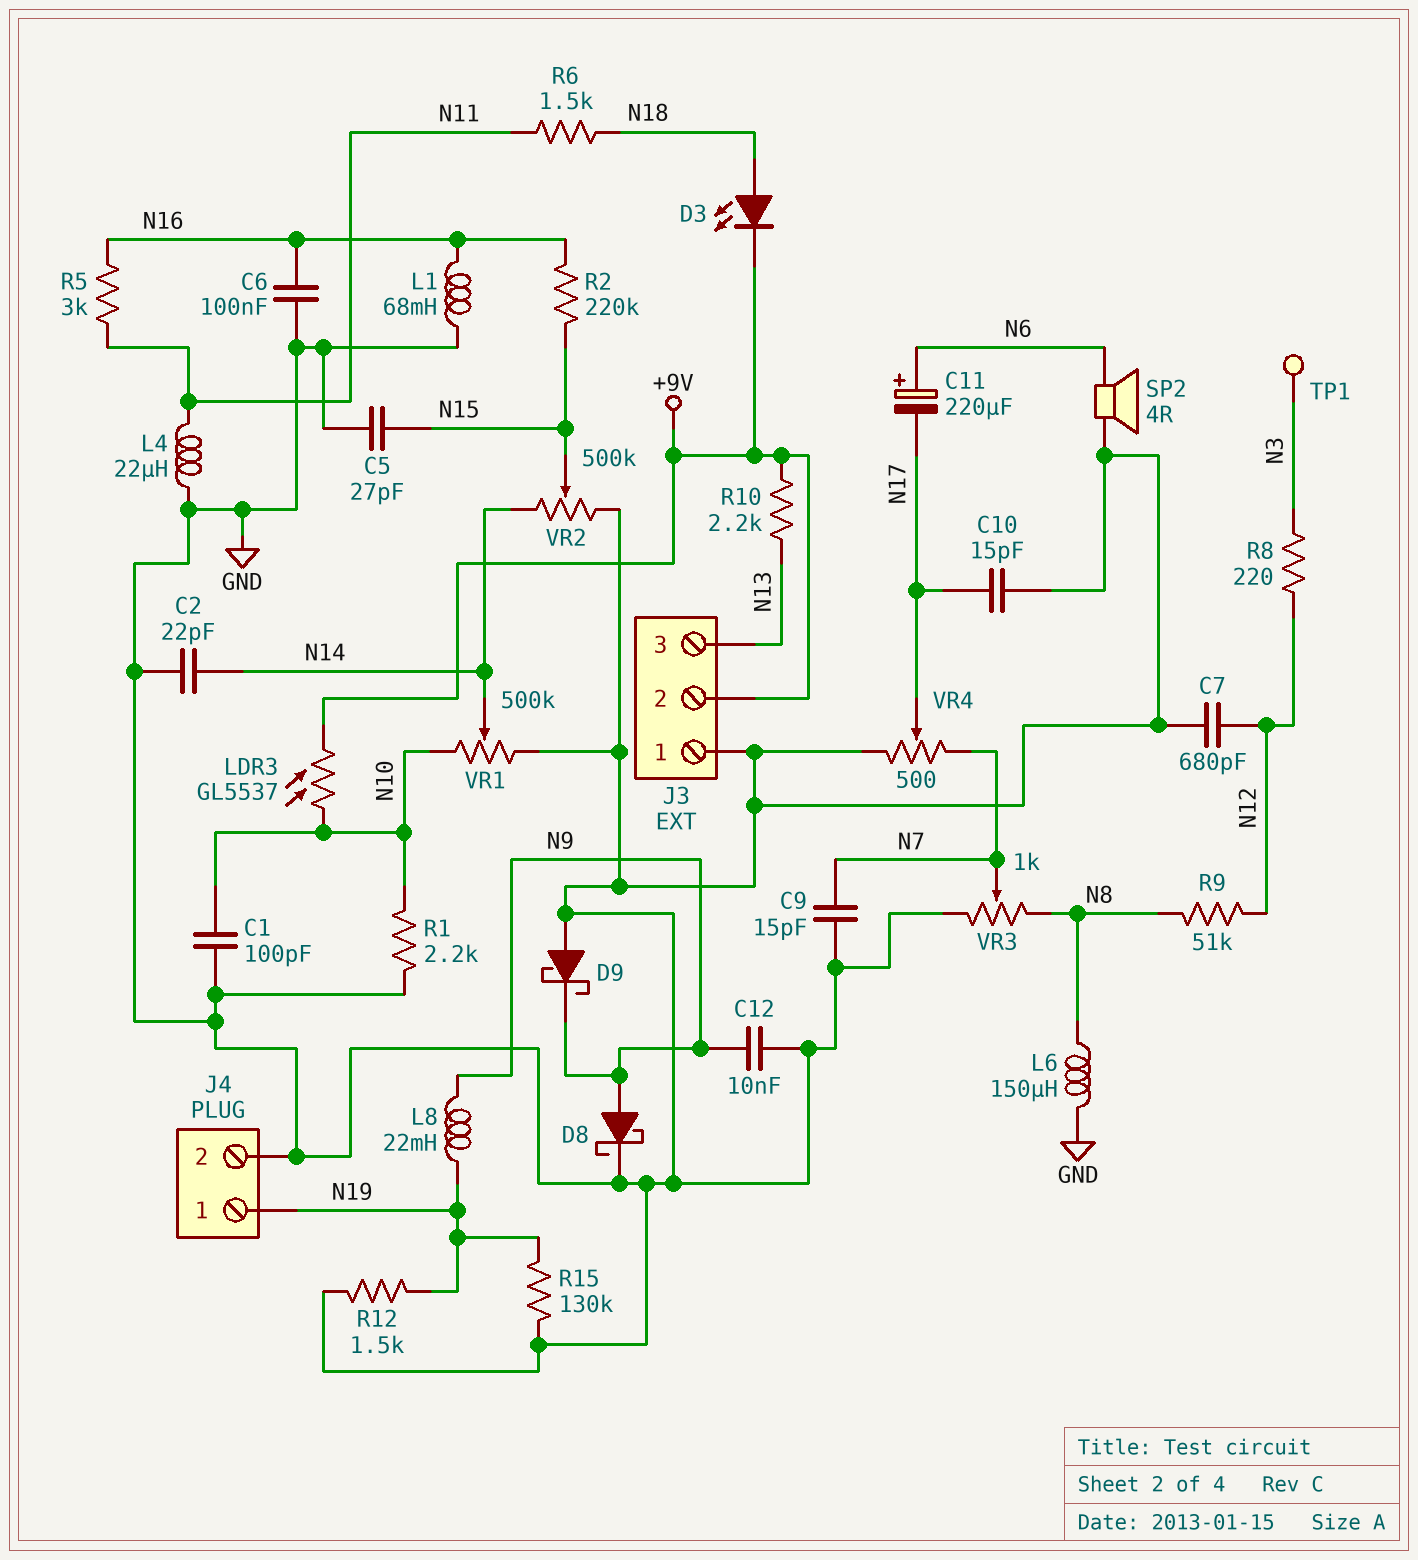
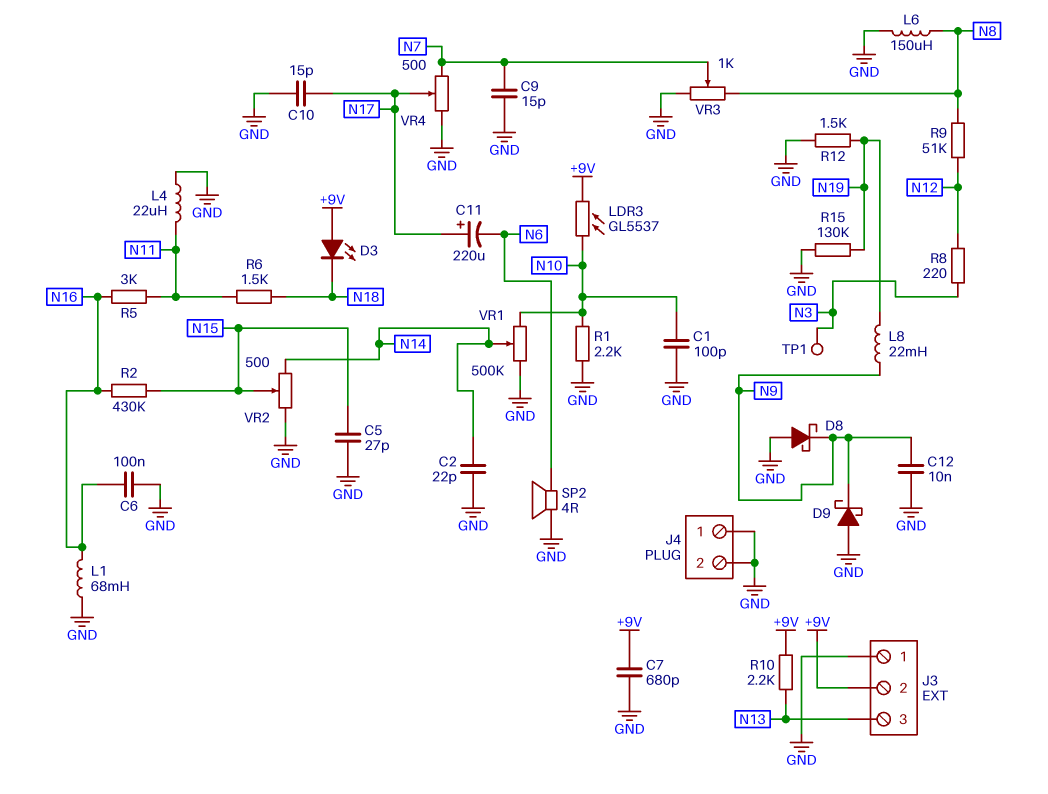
C7: 680pF (GND, N12) -> 680pF (+9V, GND)
C11: 220uF (plus N6, minus N17) -> 220uF (plus N17, minus N6)
D3: LED (A N18, K +9V) -> LED (A +9V, K N18)
D8: schottky (A N9, K GND) -> schottky (A GND, K N9)
J4 pin 1: N19 -> GND
R2: 220k (N15, N16) -> 430k (N15, N16)
VR2: 500k (GND, N14, wiper N15) -> 500 (GND, N14, wiper N15)

